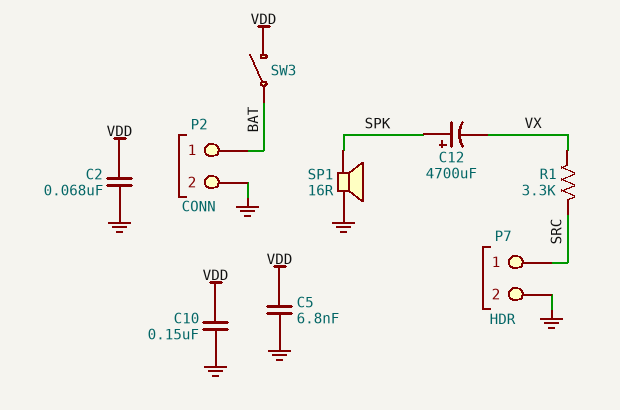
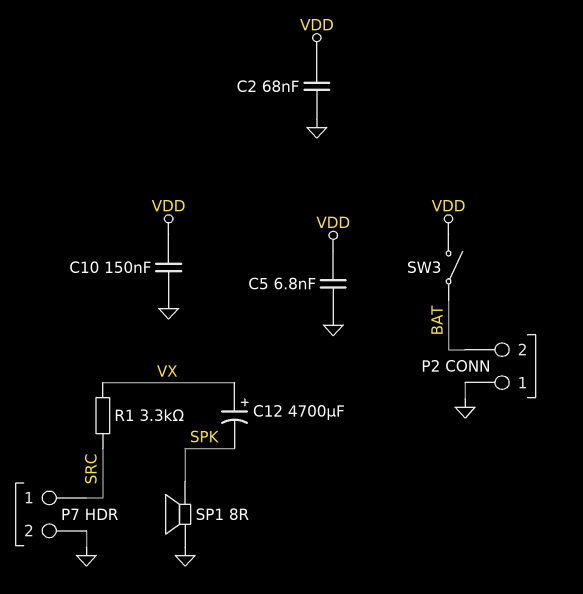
C12: 4700uF (plus SPK, minus VX) -> 4700uF (plus VX, minus SPK)
P2 pin 1: BAT -> GND
P2 pin 2: GND -> BAT
SP1: speaker 16R (GND, SPK) -> speaker 8R (GND, SPK)

